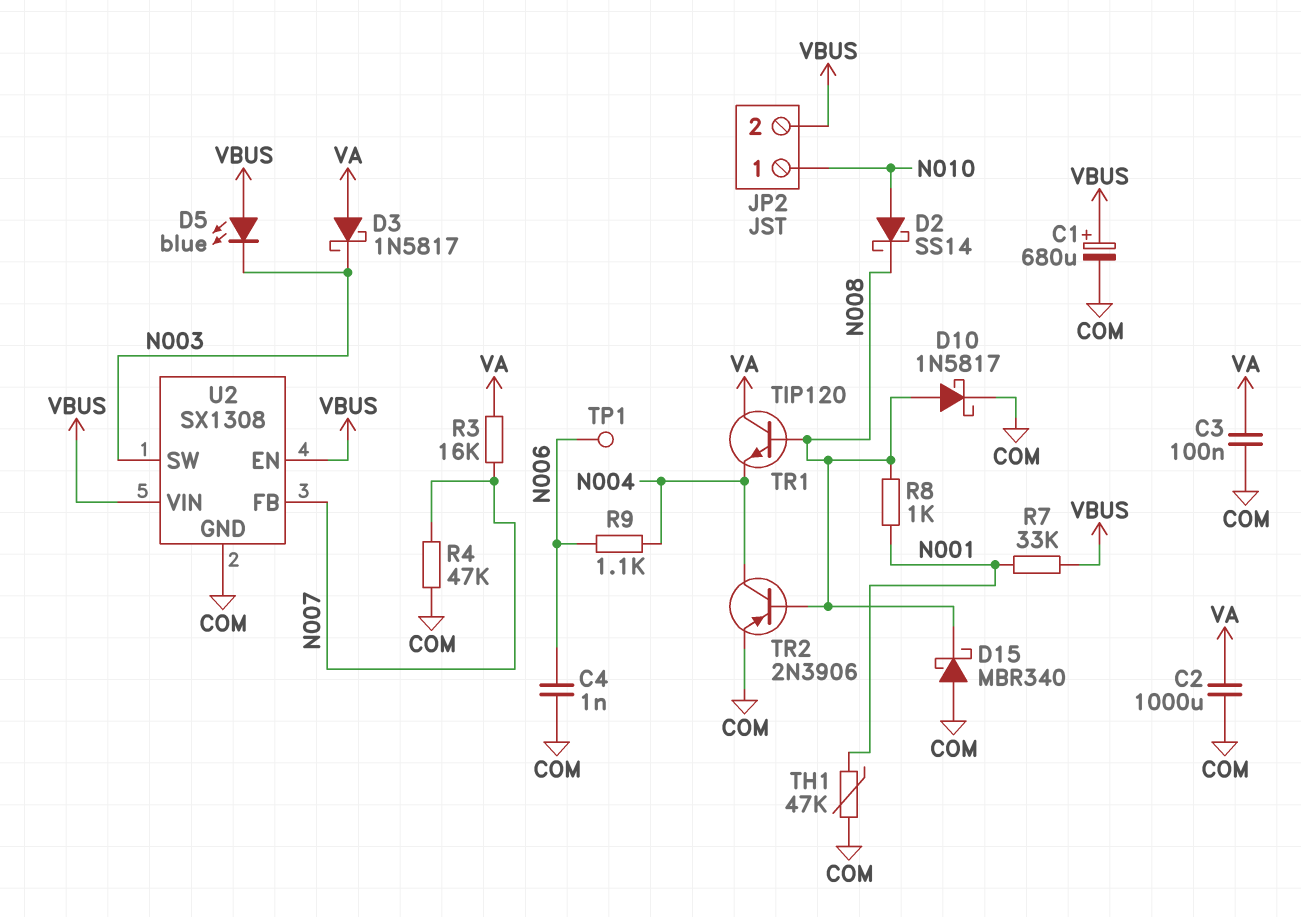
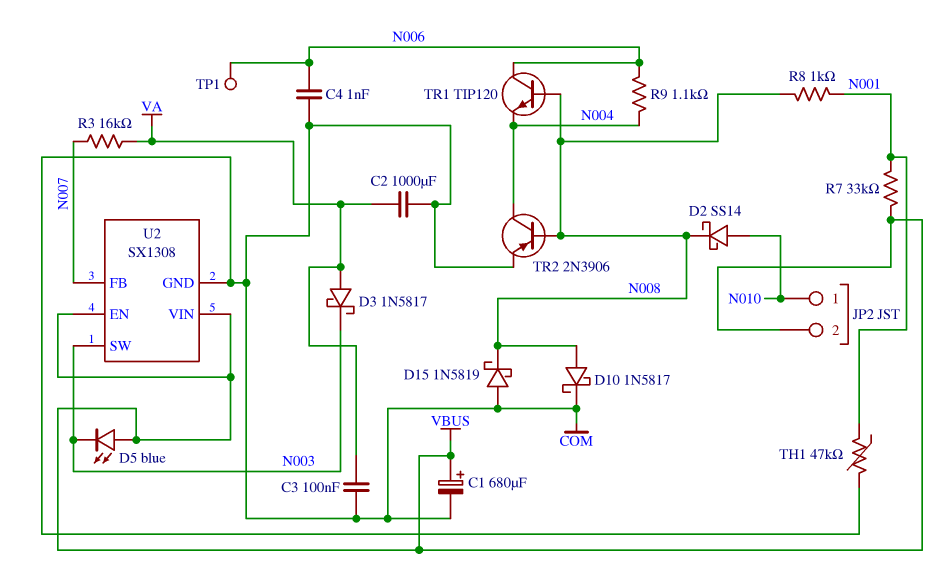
D15: schottky MBR340 (A COM, K N008) -> schottky 1N5819 (A COM, K N008)
R4: 47k (COM, N007) -> none
TR1: NPN TIP120 (B N008, C VA, E N004) -> NPN TIP120 (B N008, C N006, E N004)

